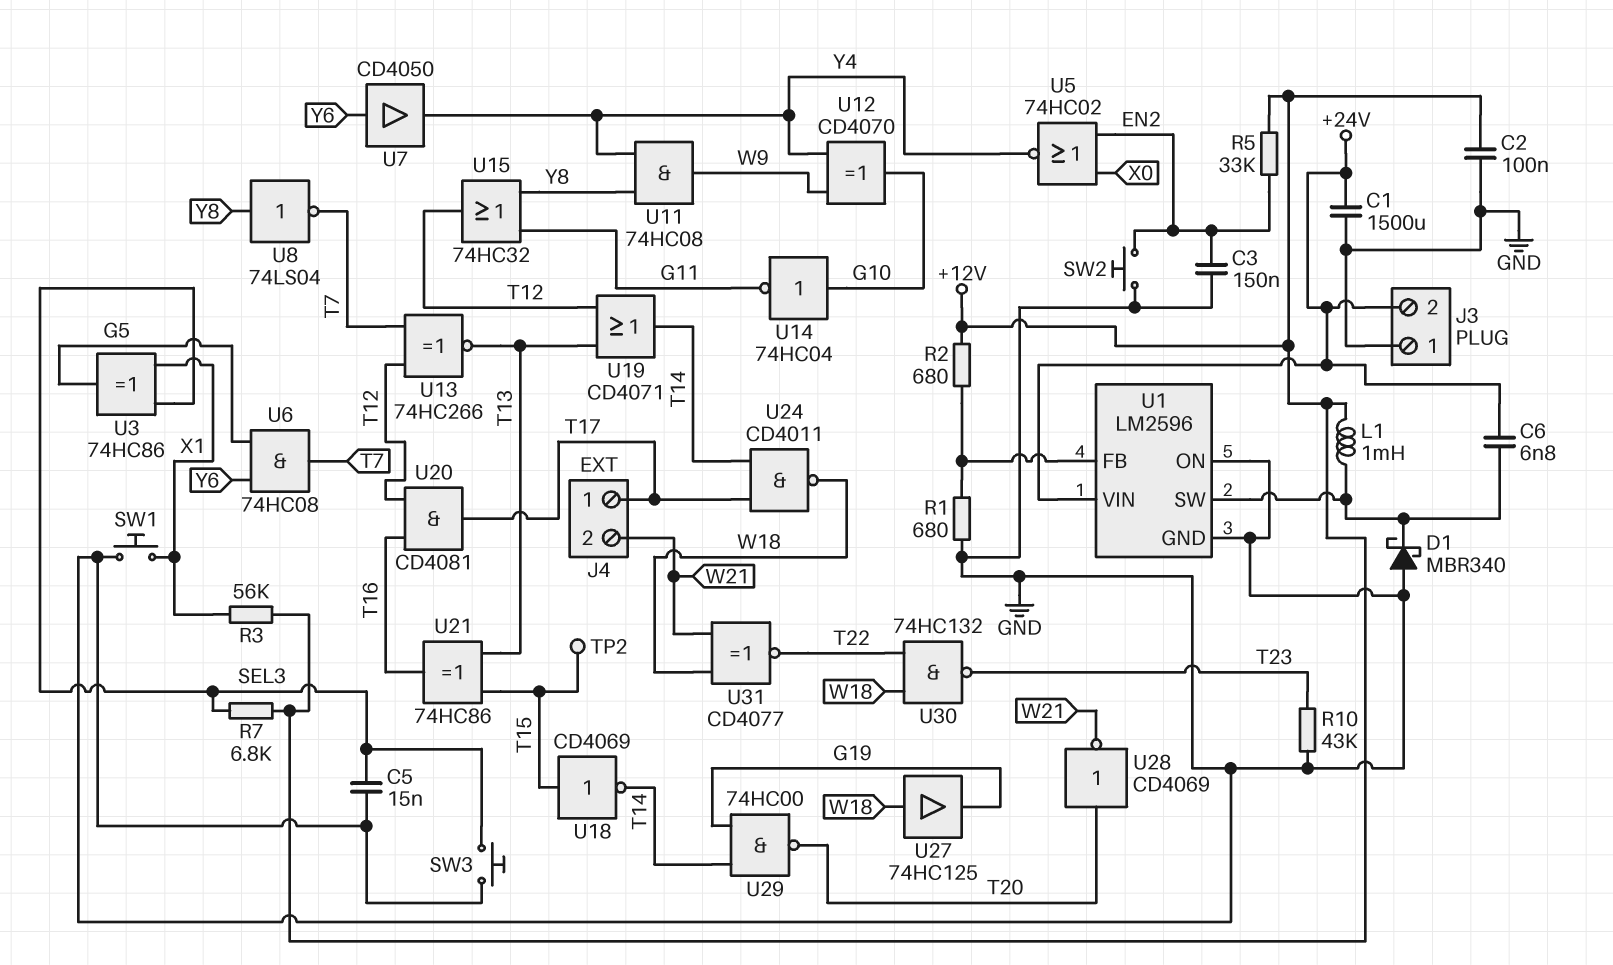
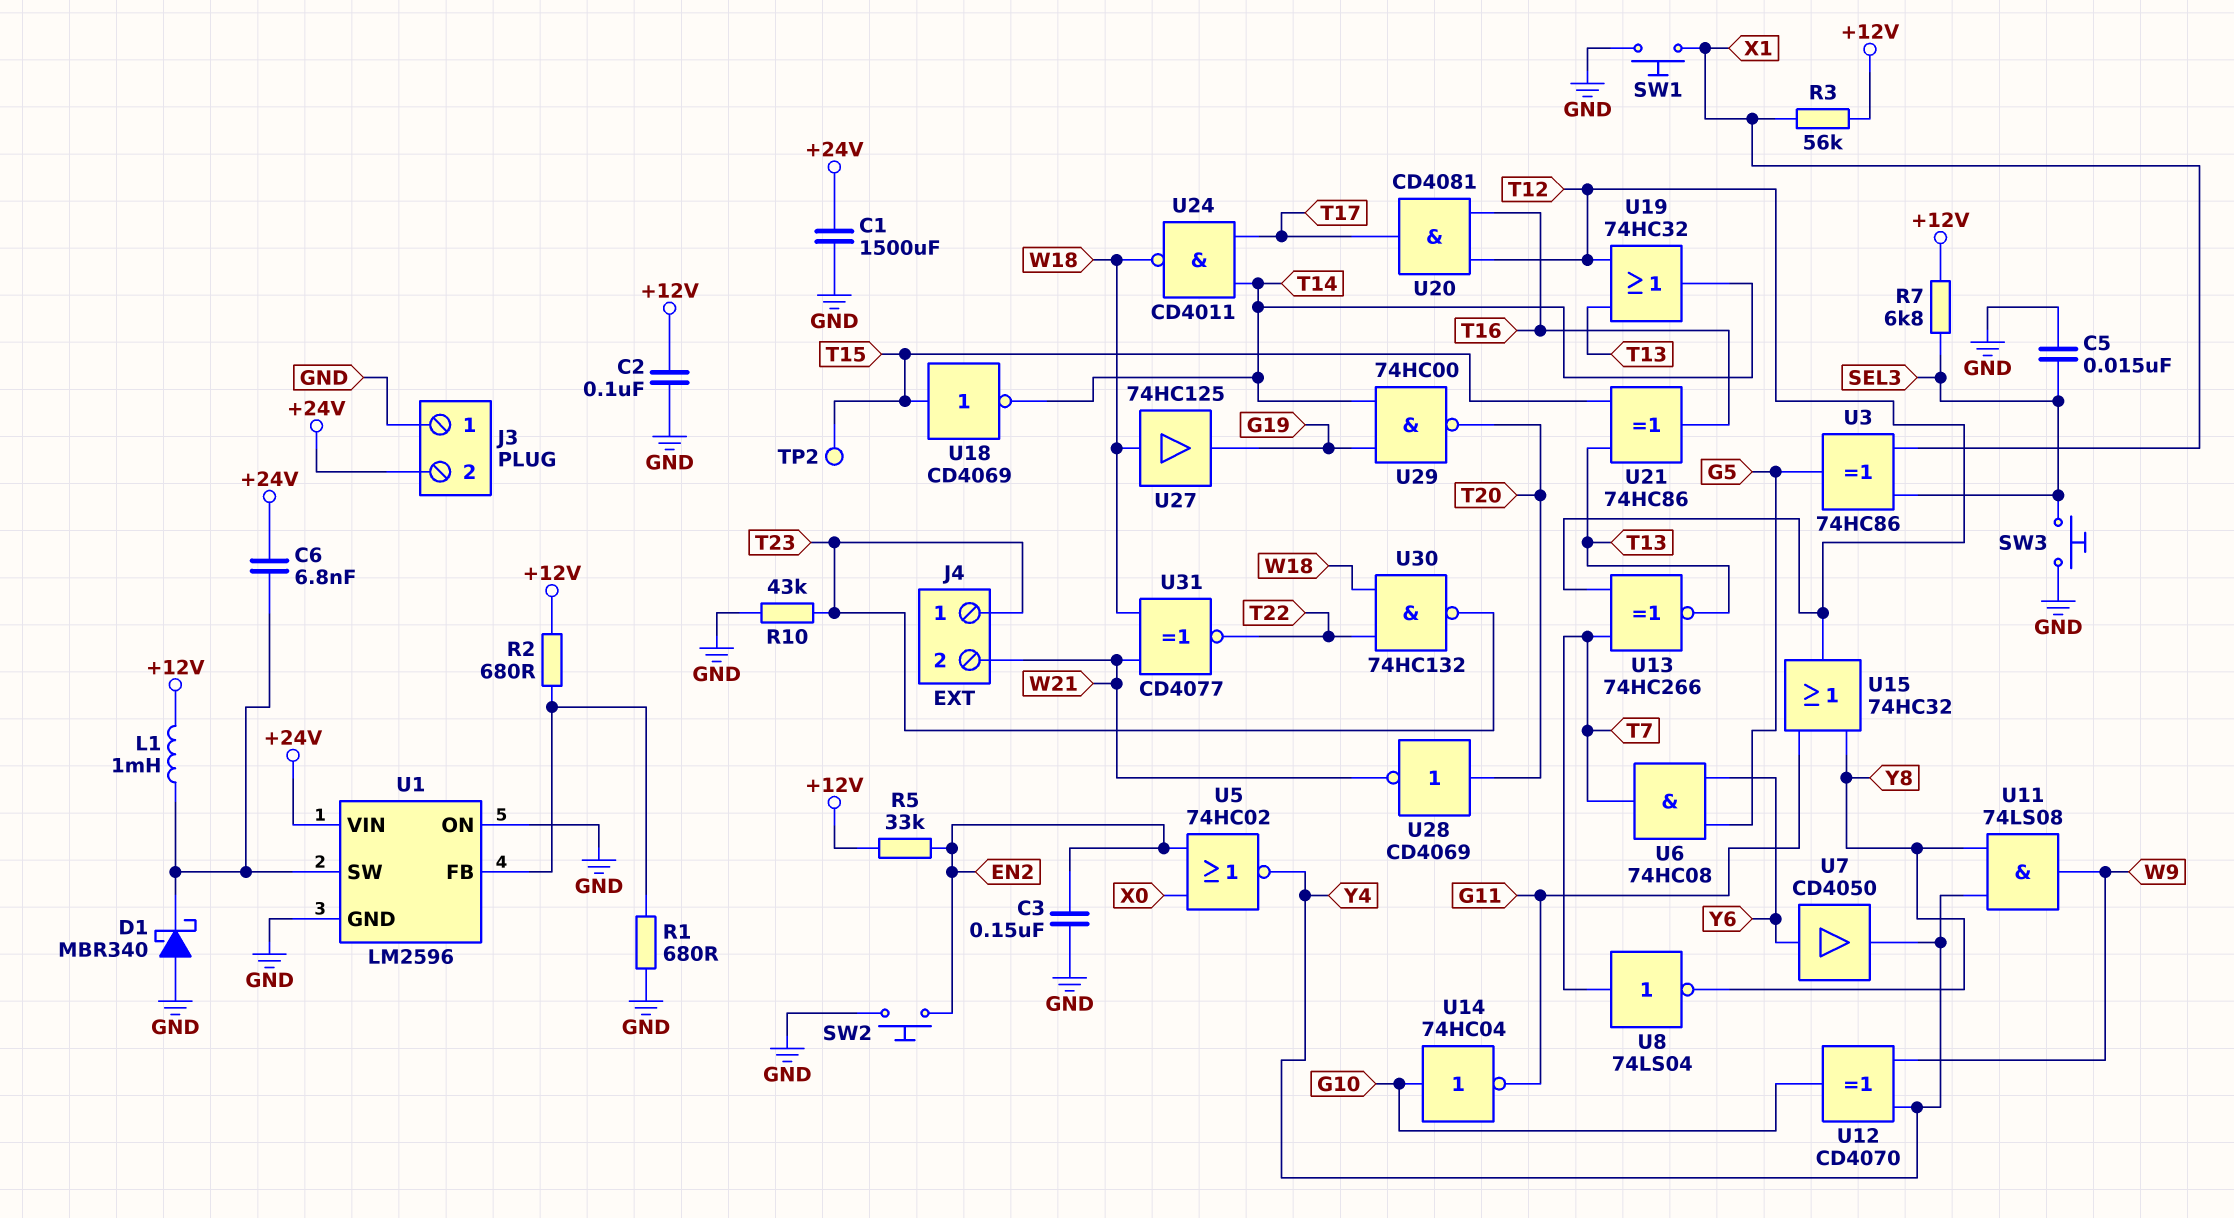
J4 pin 1: T17 -> T23
U8: NOT 74LS04 (in Y8, out T7) -> NOT 74LS04 (in T7, out Y8)
U11: AND 74HC08 (in Y4, in Y8, out W9) -> AND 74LS08 (in Y4, in Y8, out W9)
U19: OR CD4071 (in T12, in T13, out T14) -> OR 74HC32 (in T12, in T13, out T14)

